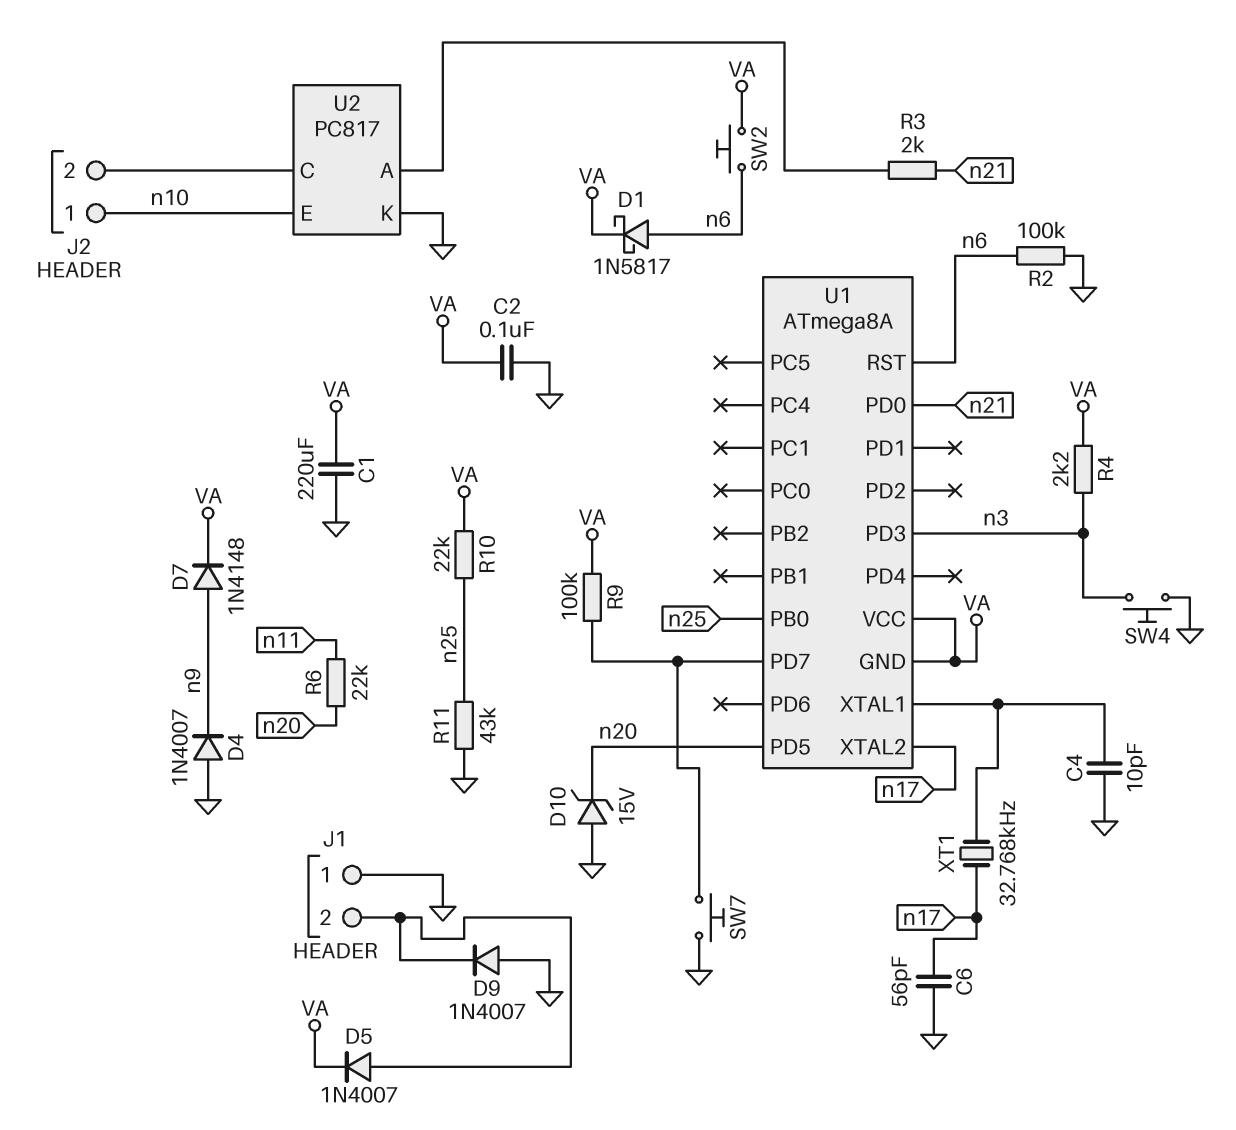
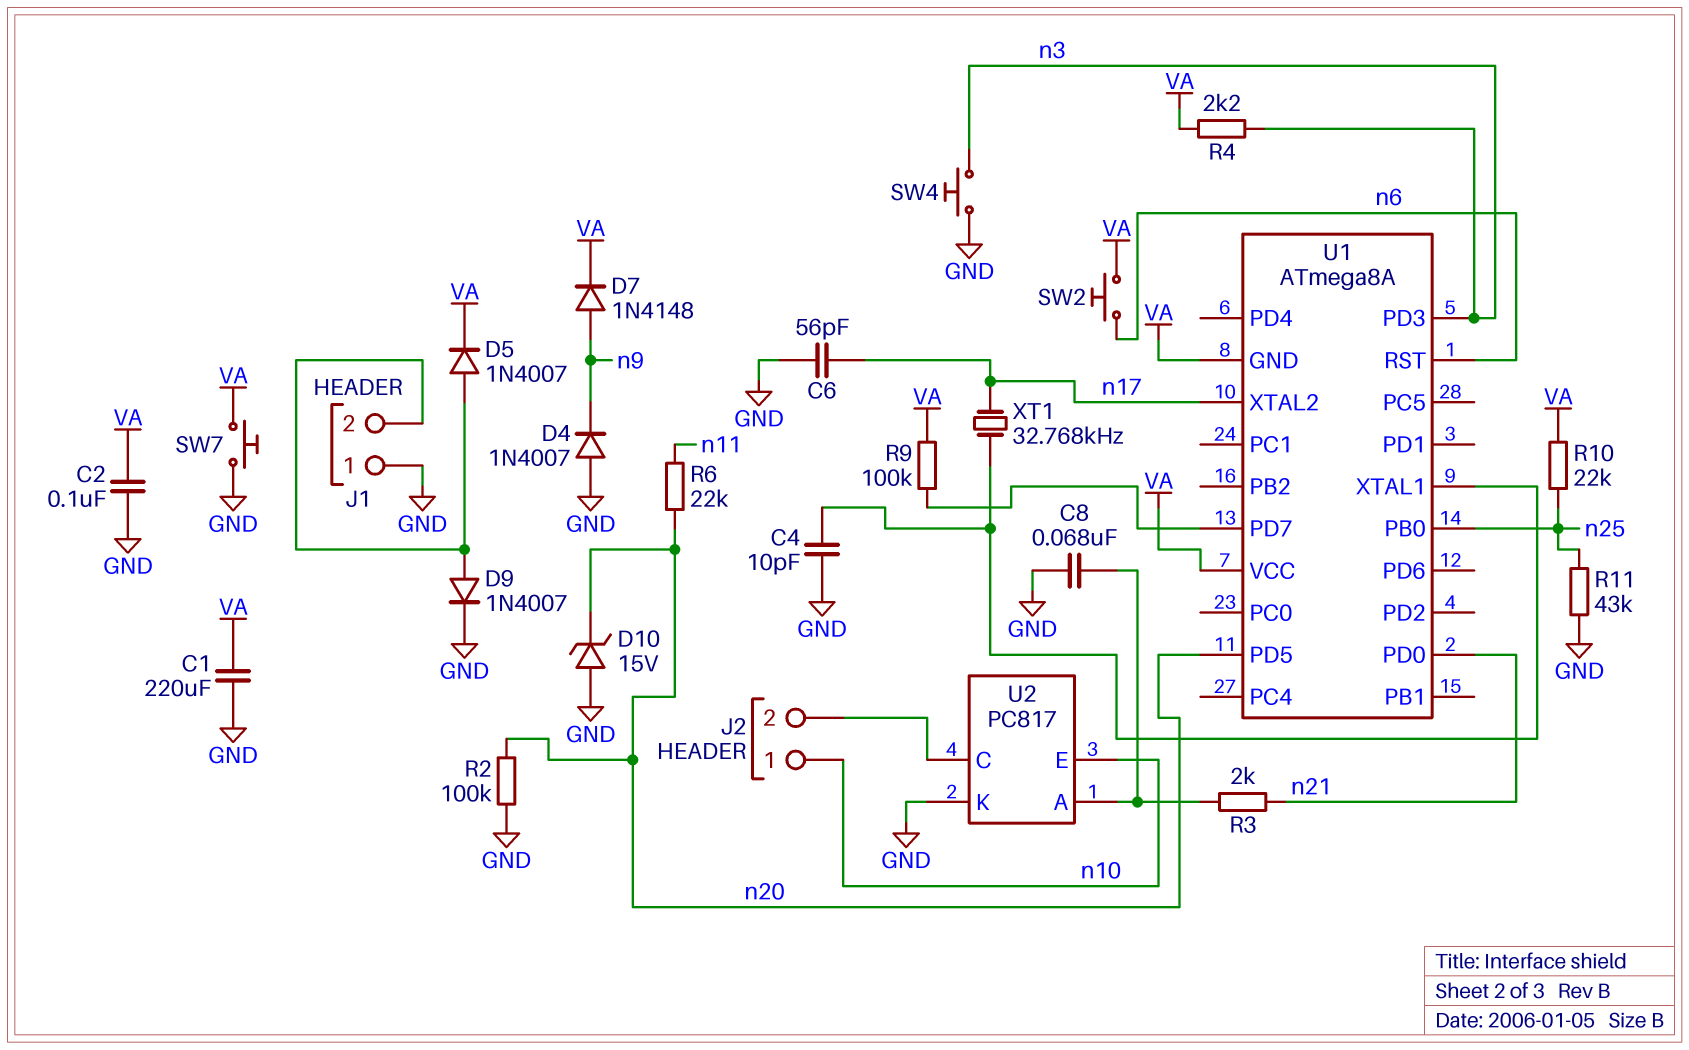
C8: none -> 68nF (GND, U2/A)
D1: schottky 1N5817 (A n6, K VA) -> none
D9: diode 1N4007 (A GND, K J1/2) -> diode 1N4007 (A J1/2, K GND)
R2: 100k (GND, n6) -> 100k (GND, n20)
SW7: button (GND, U1/PD7) -> button (GND, VA)

